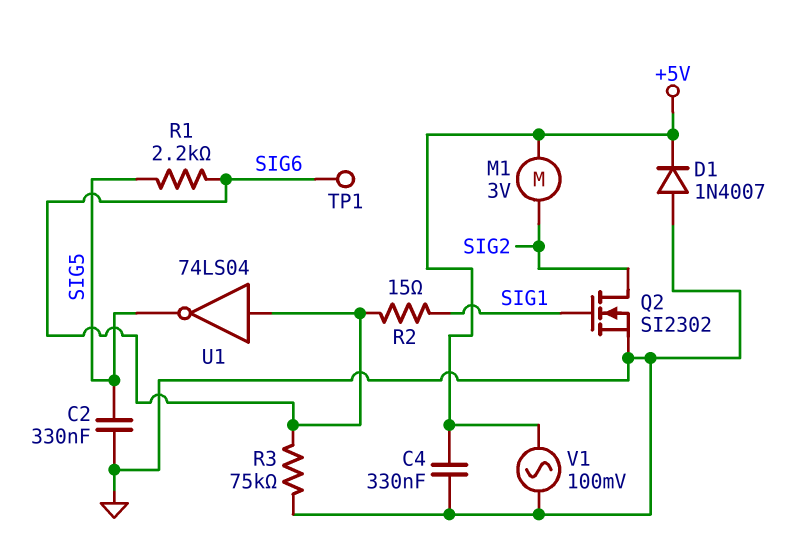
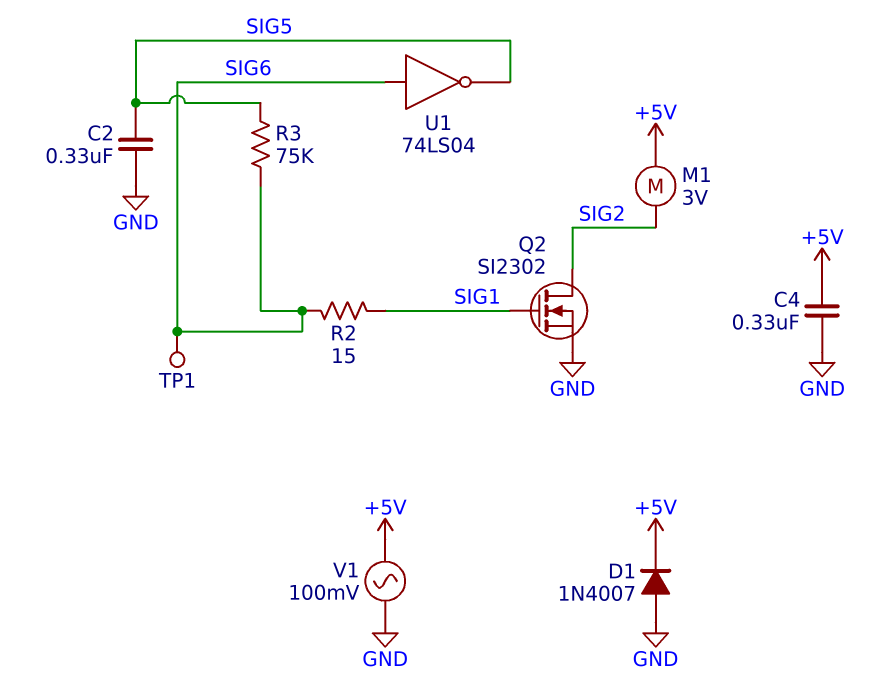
R1: 2.2k (SIG5, SIG6) -> none
R3: 75k (GND, SIG6) -> 75k (SIG5, SIG6)

